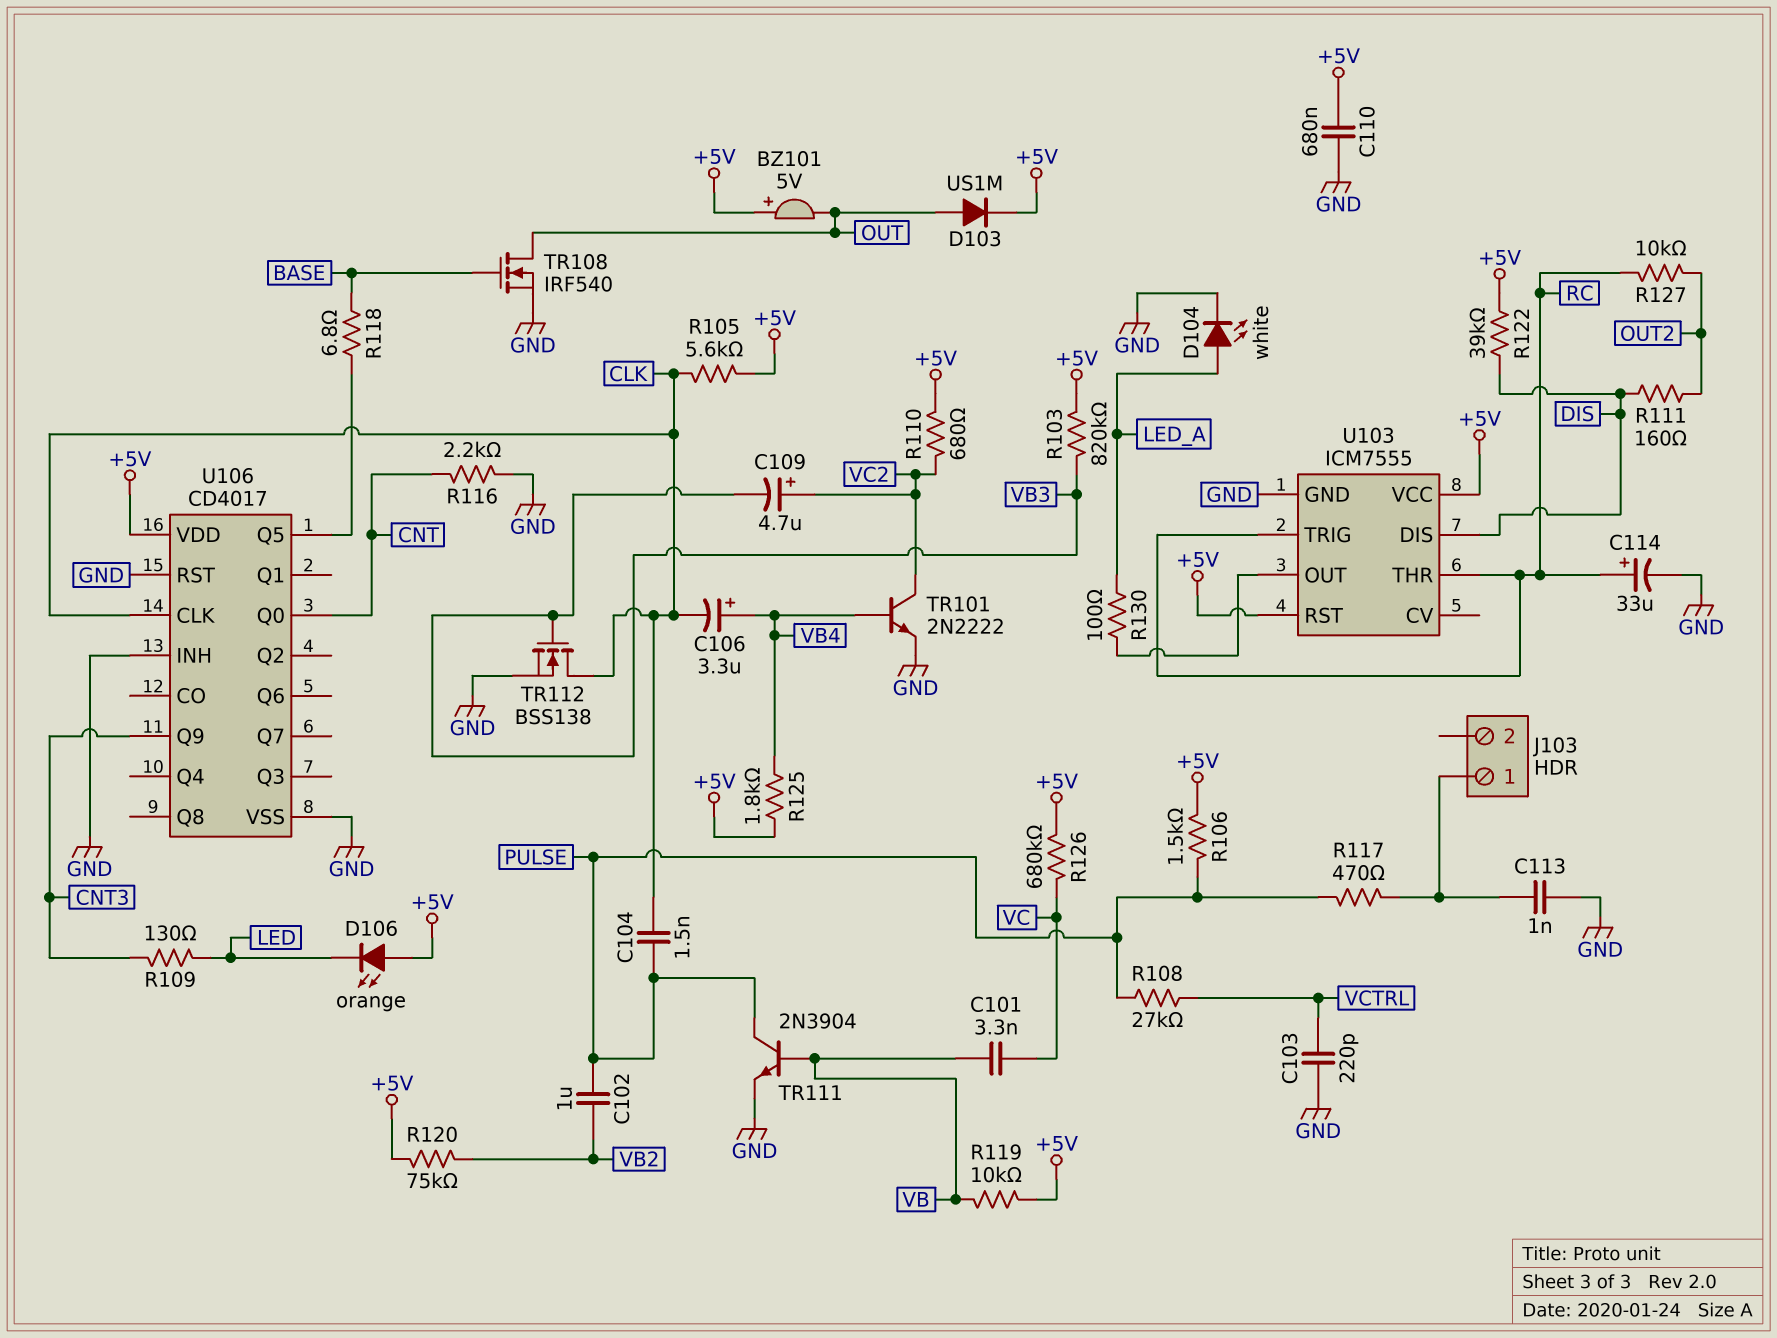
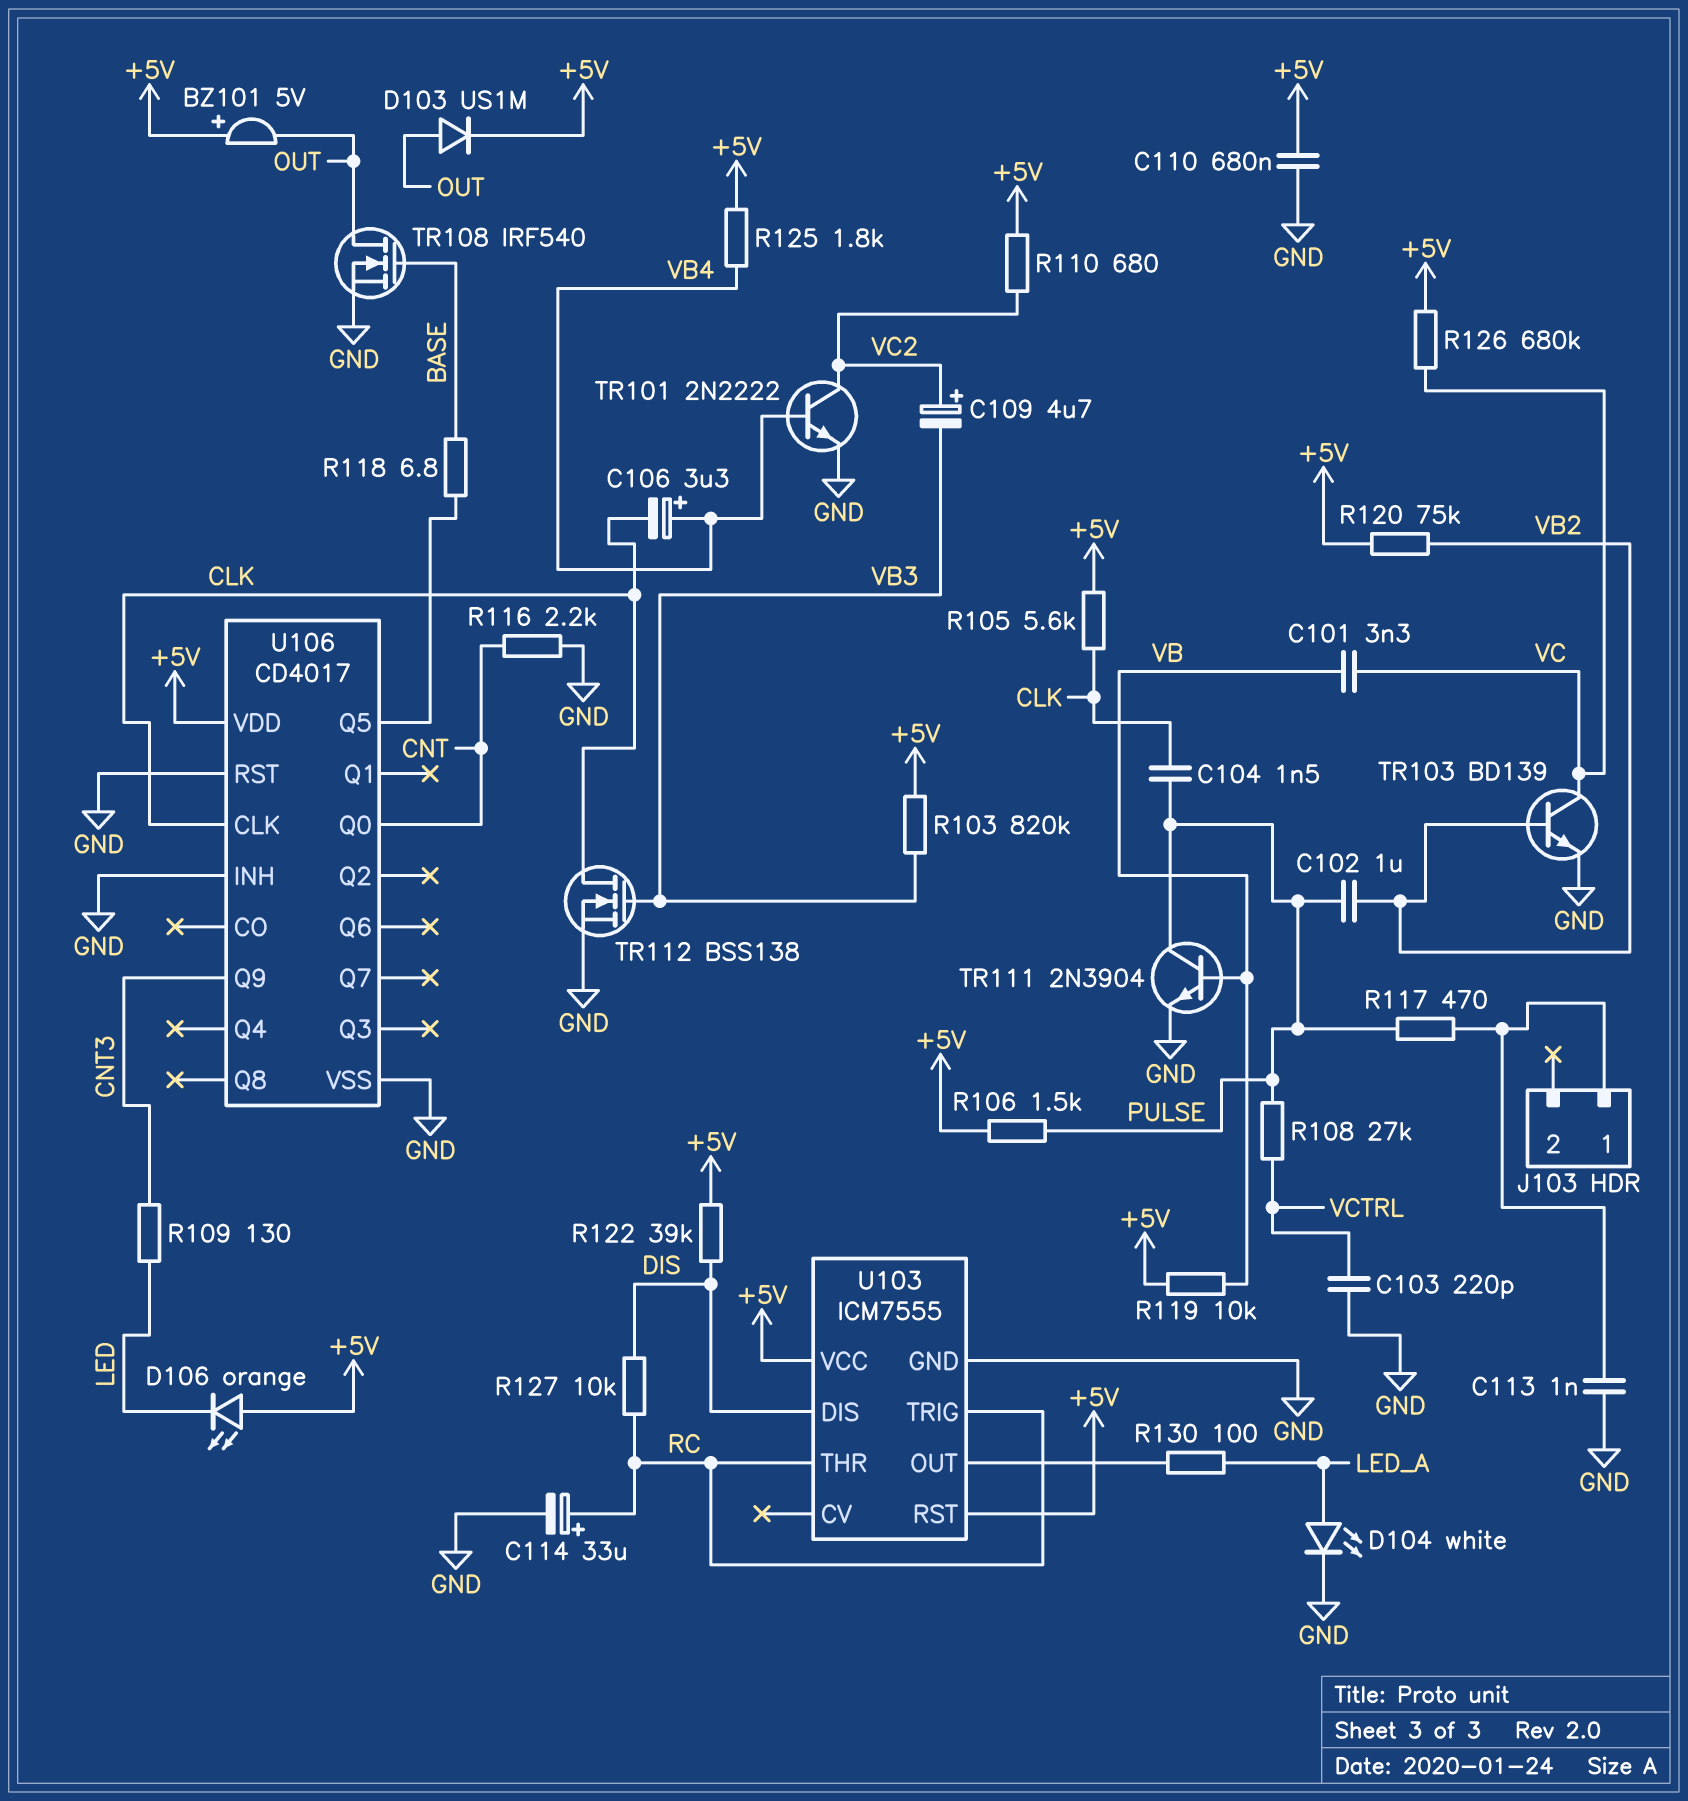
R111: 160 (DIS, OUT2) -> none
R127: 10k (OUT2, RC) -> 10k (DIS, RC)
TR103: none -> NPN BD139 (B VB2, C VC, E GND)

